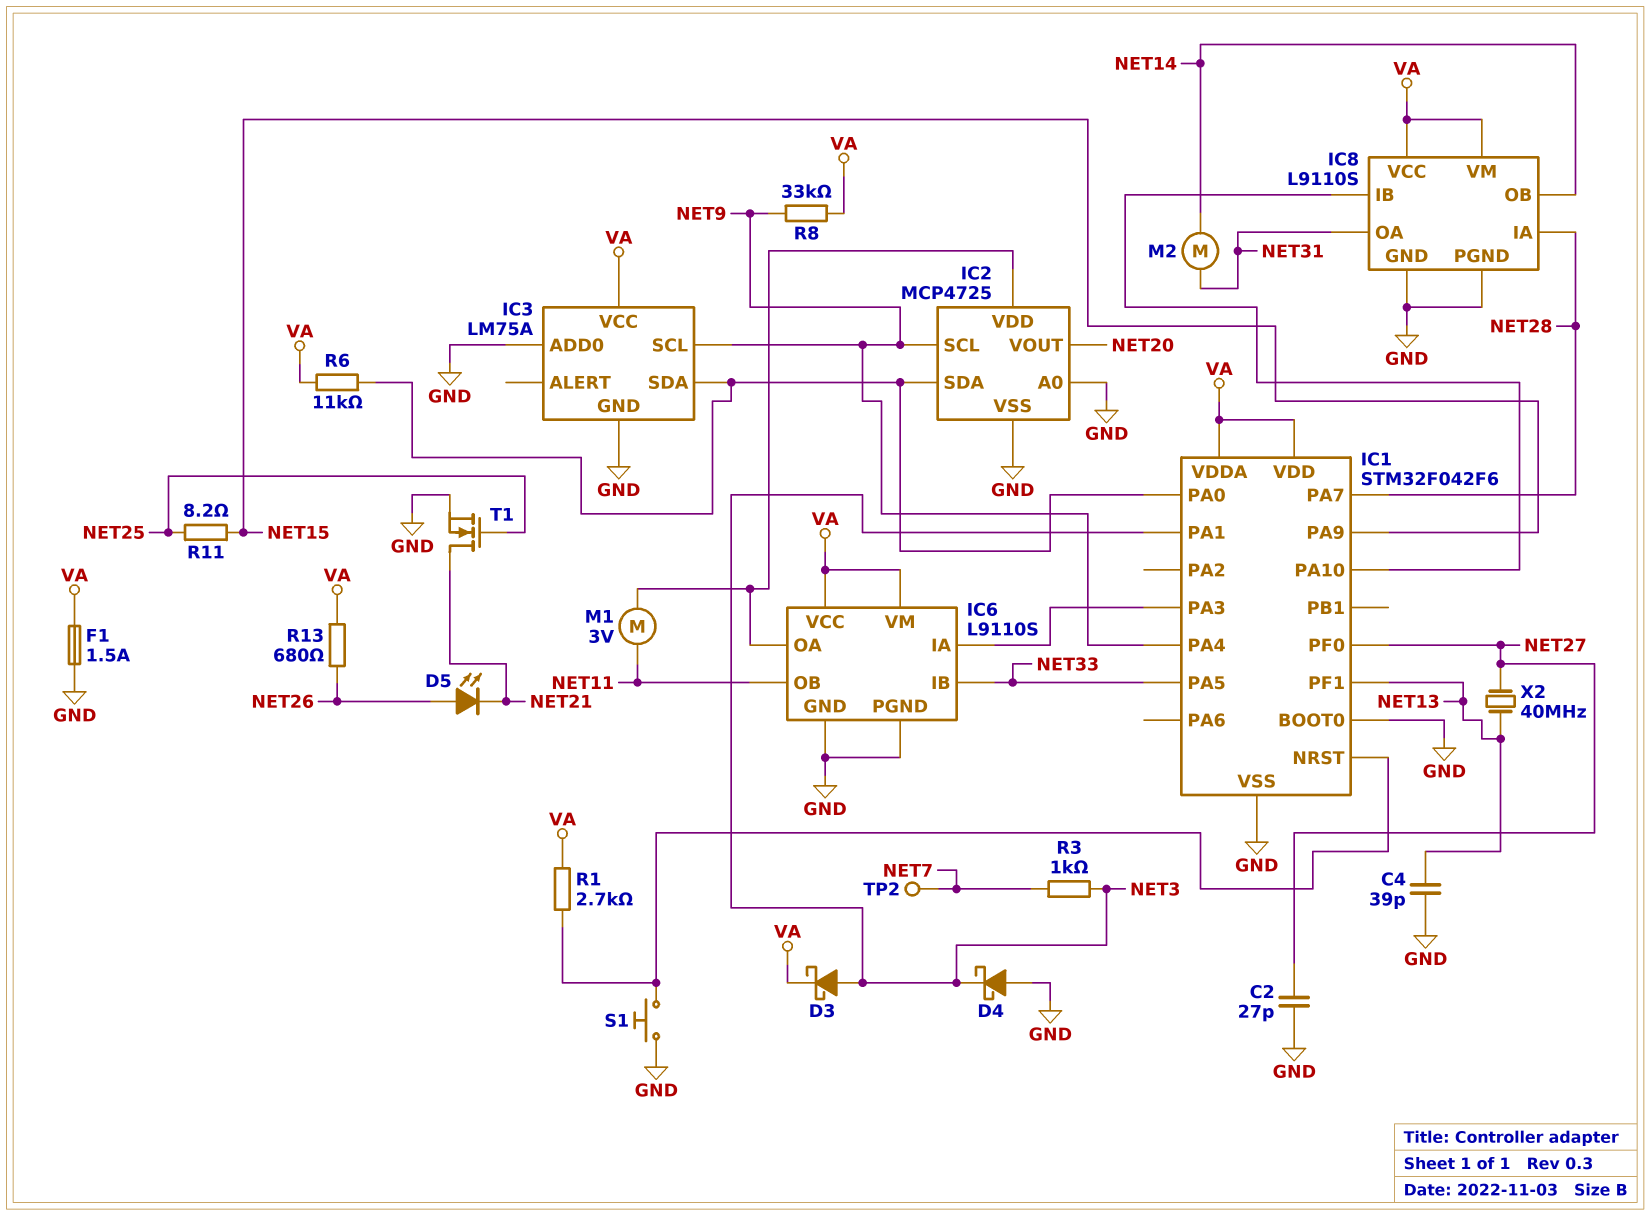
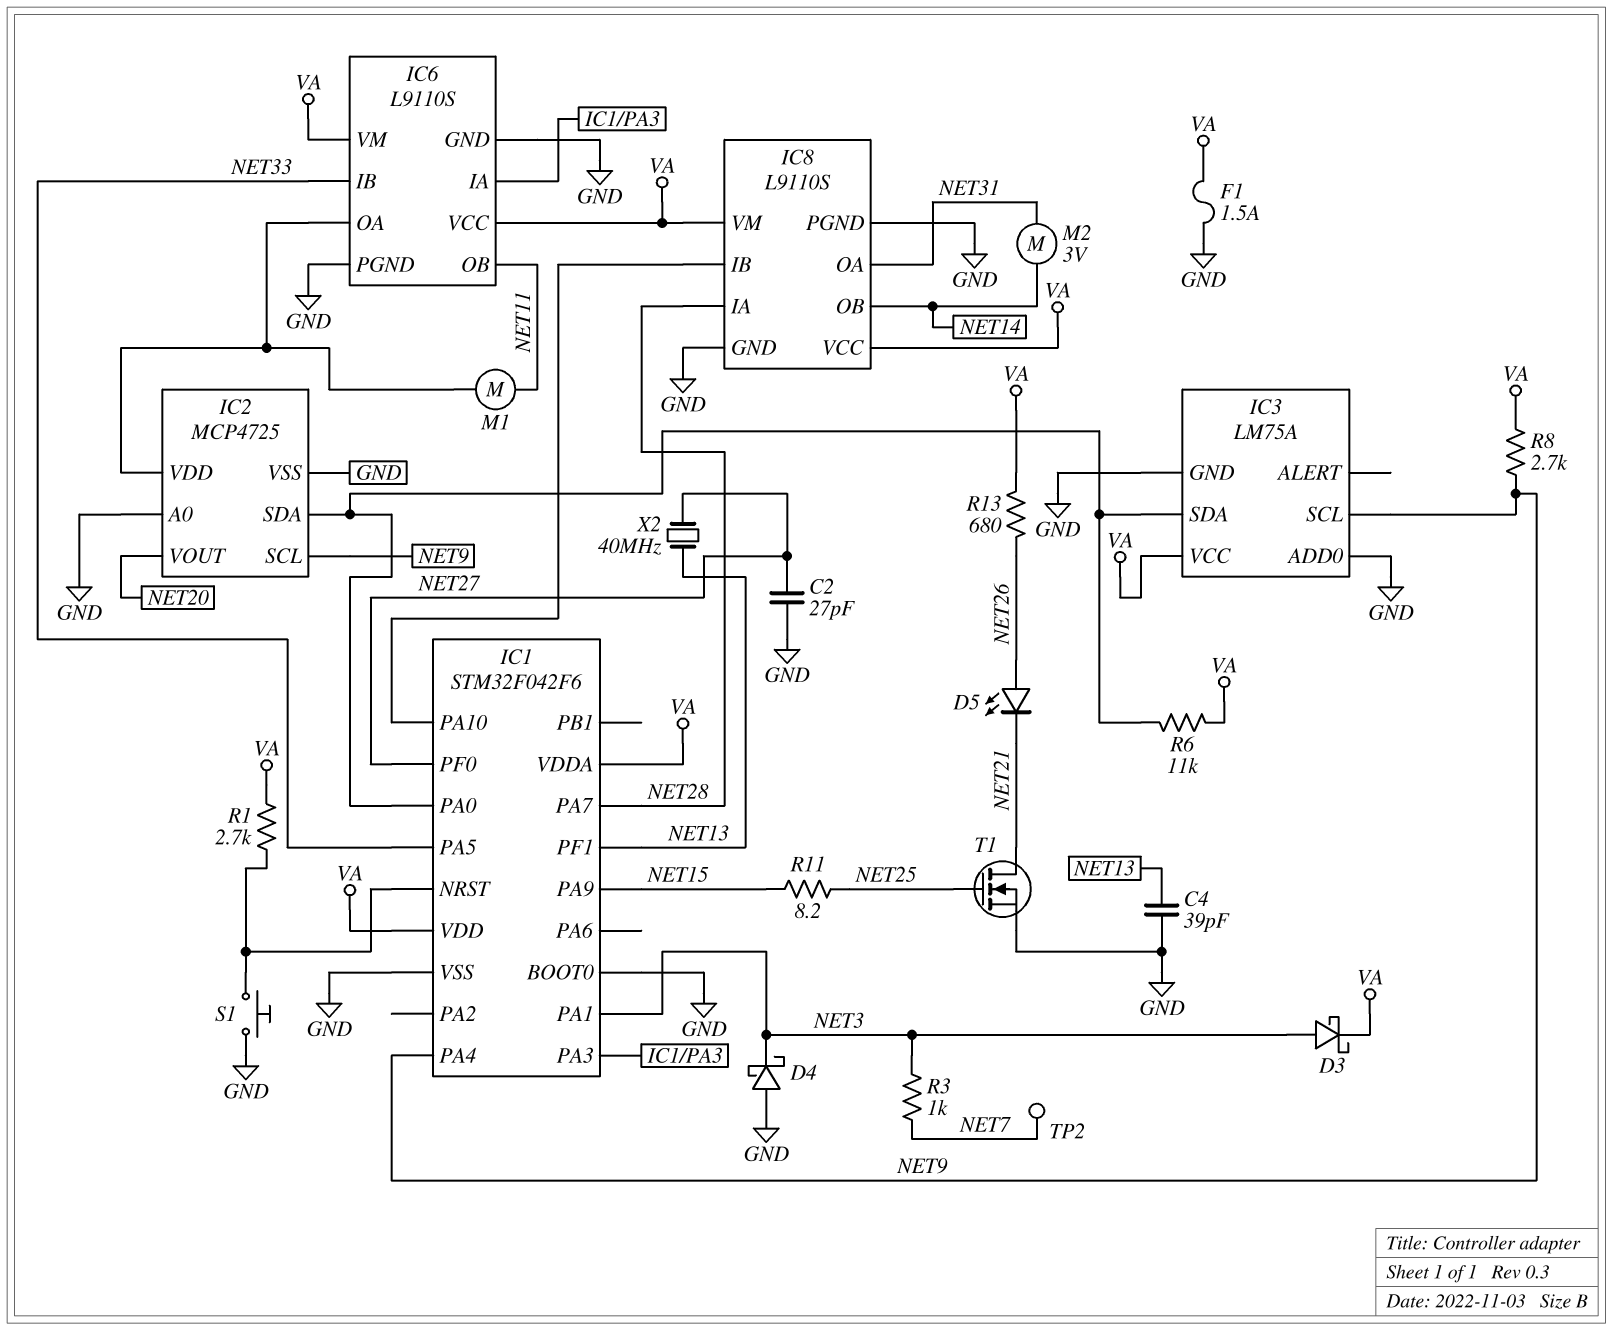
M1: motor 3V (IC2/VDD, NET11) -> motor (IC2/VDD, NET11)
M2: motor (NET14, NET31) -> motor 3V (NET14, NET31)
R8: 33k (NET9, VA) -> 2.7k (NET9, VA)

